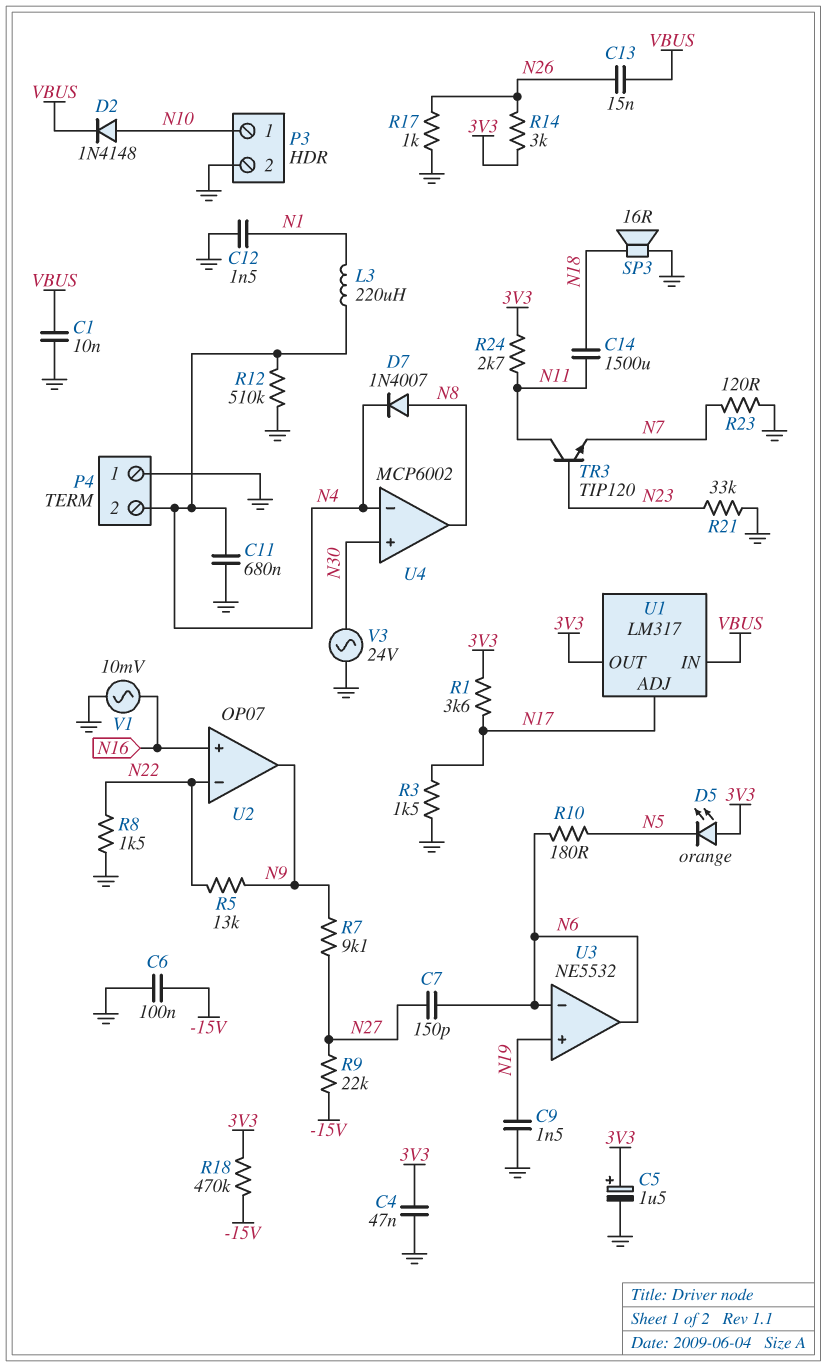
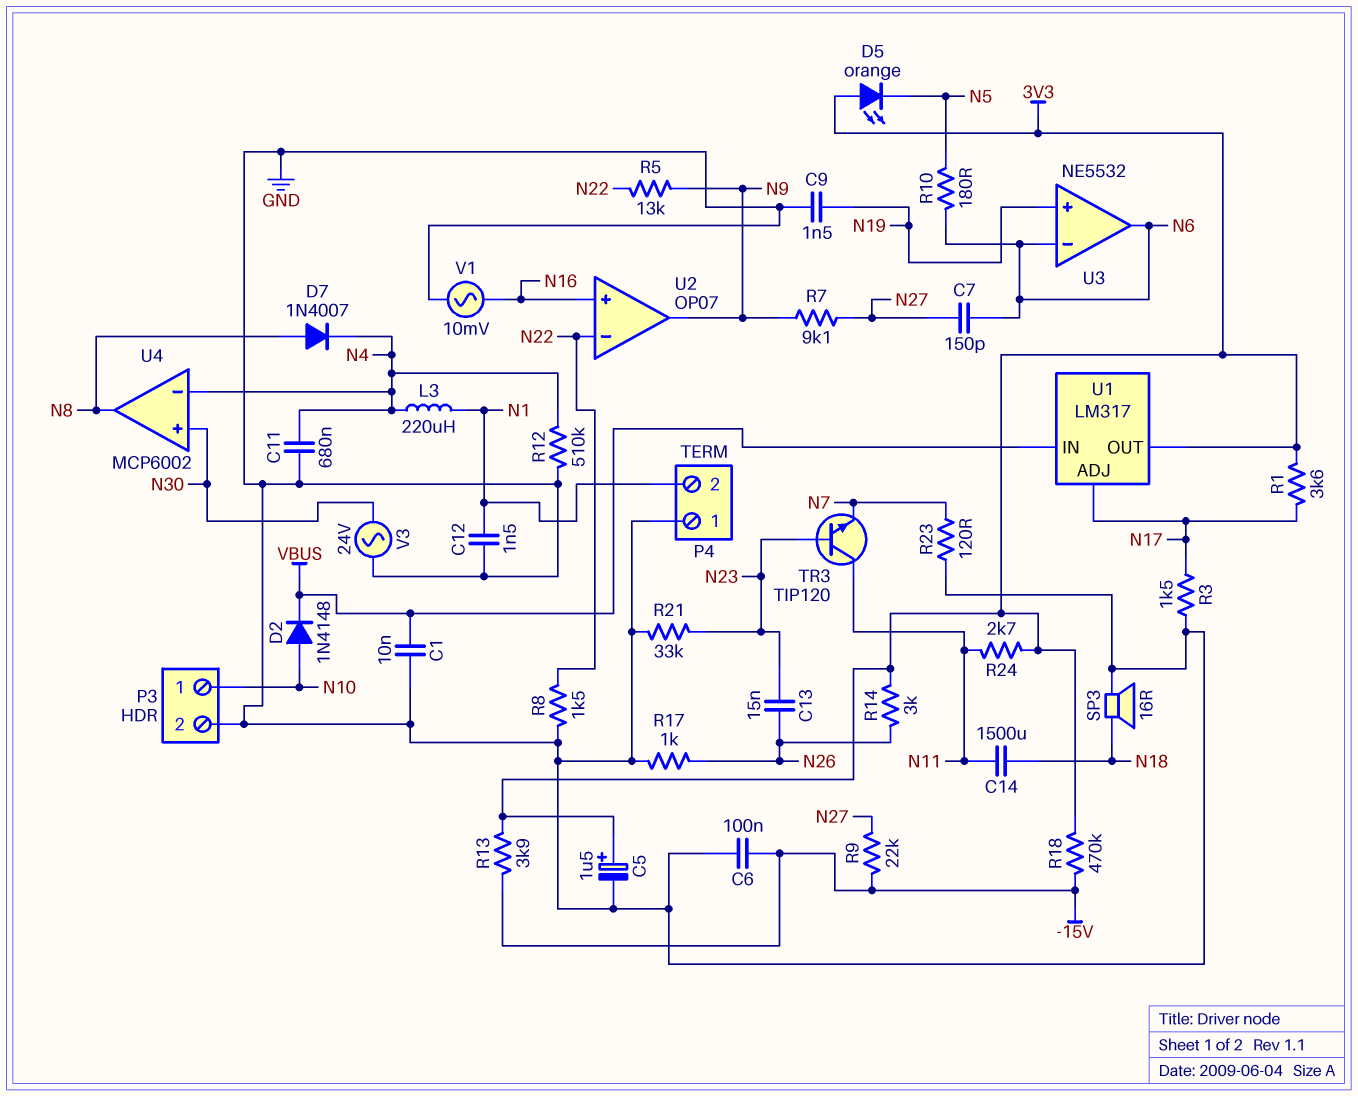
C4: 47nF (3V3, GND) -> none
C13: 15nF (N26, VBUS) -> 15nF (N23, N26)
P4 pin 2: N4 -> N1
R13: none -> 3.9k (-15V, 3V3)

